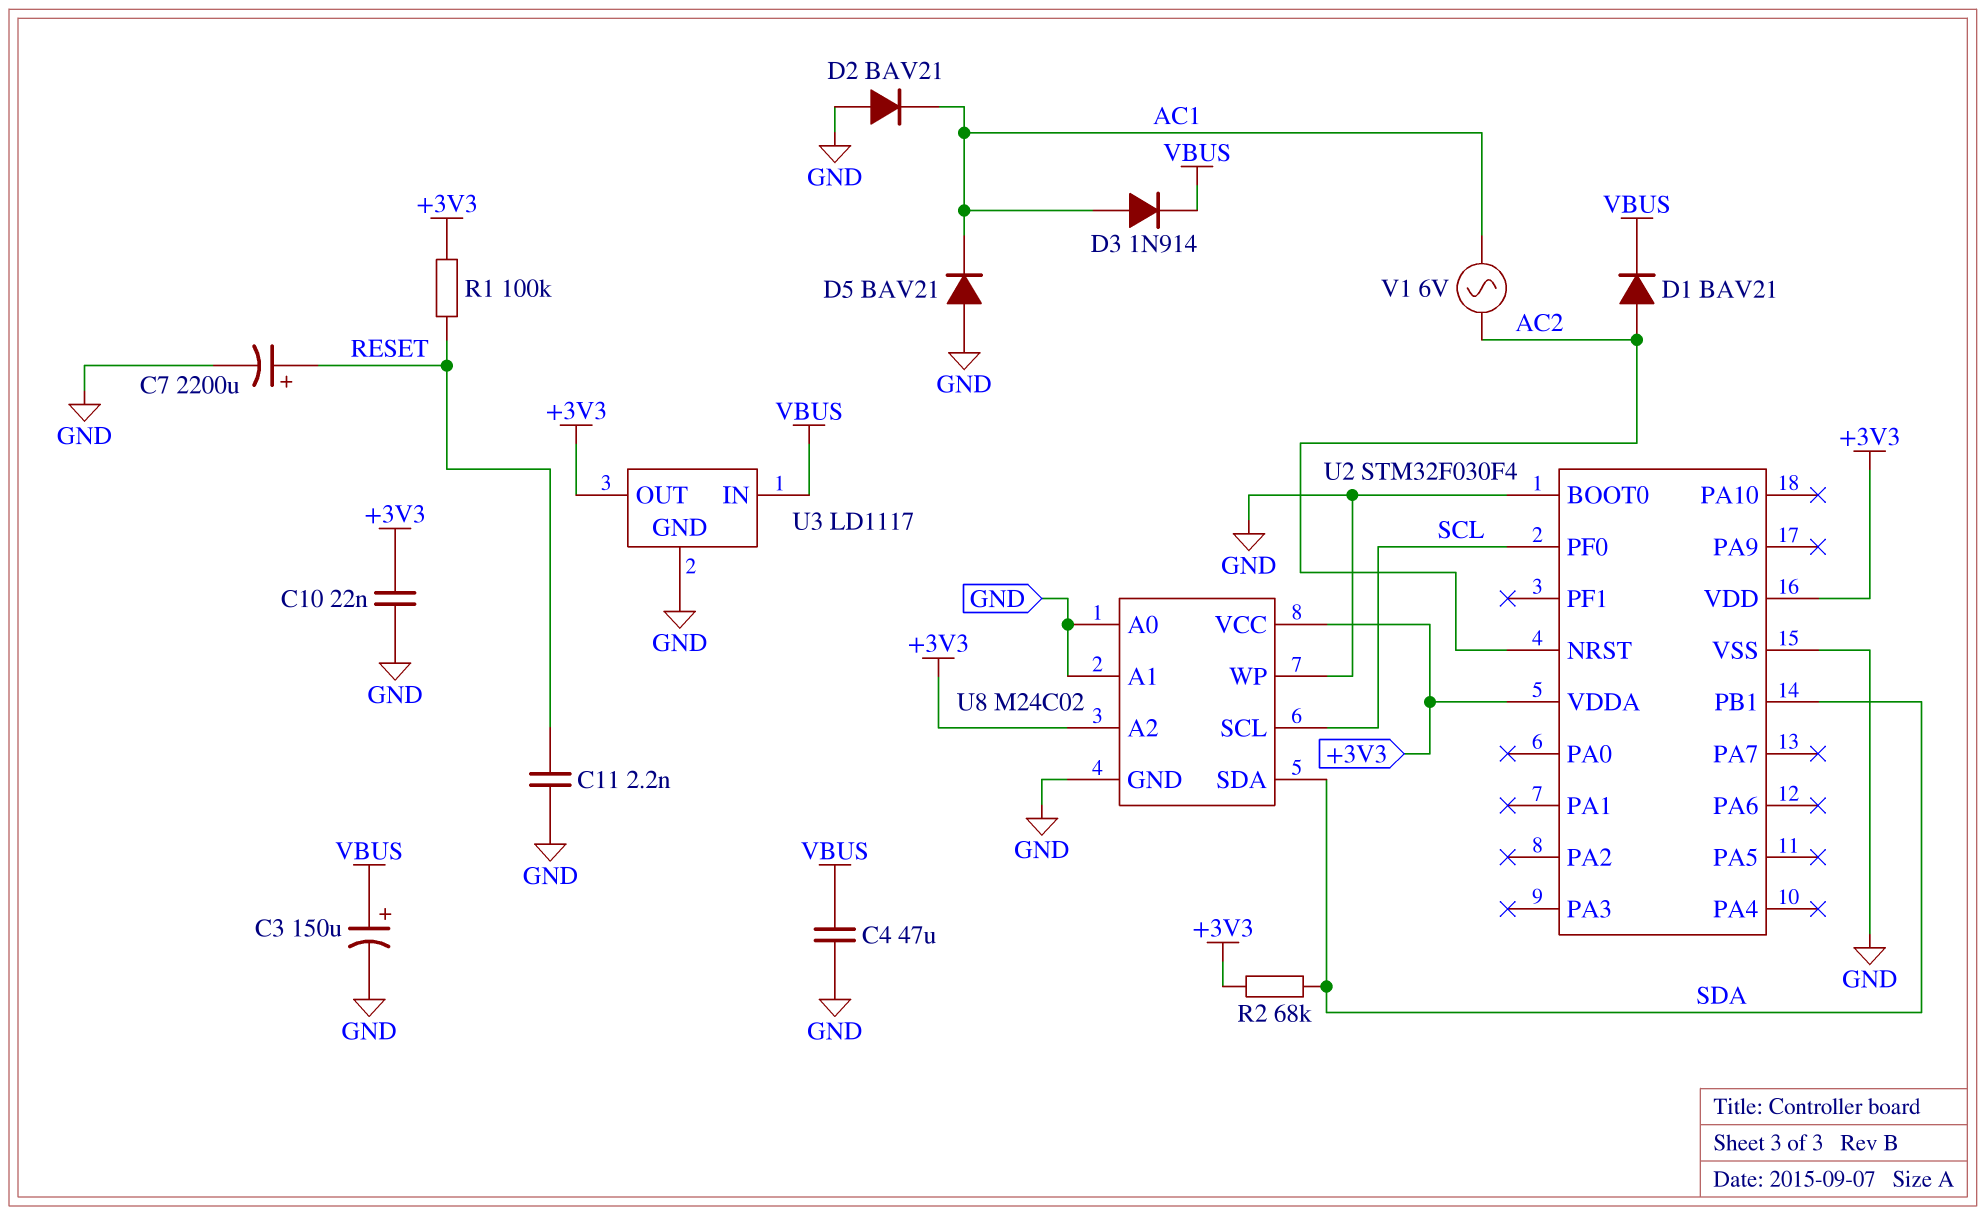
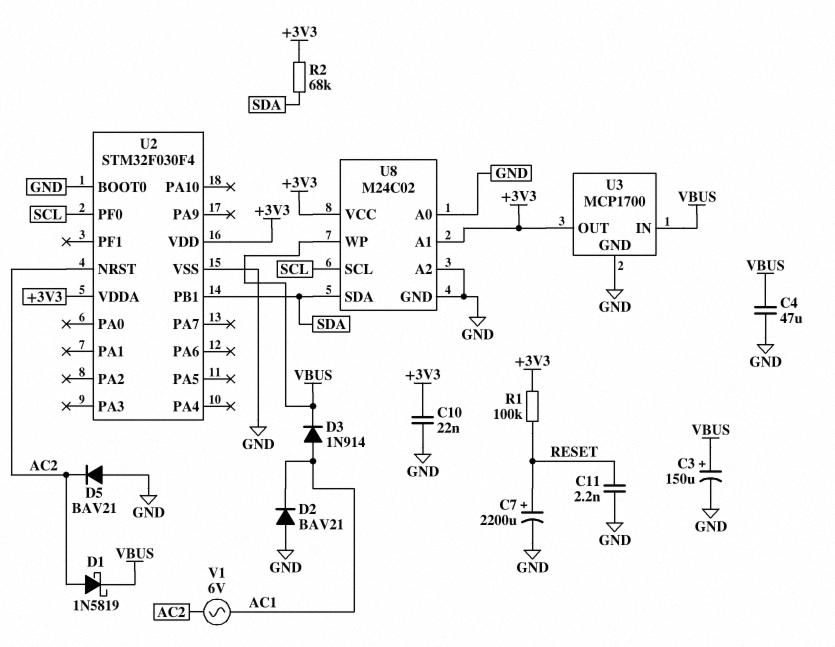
D1: diode BAV21 (A AC2, K VBUS) -> schottky 1N5819 (A AC2, K VBUS)
D5: diode BAV21 (A GND, K AC1) -> diode BAV21 (A GND, K AC2)
U3: LD1117 -> MCP1700
U8 pin A1: GND -> +3V3
U8 pin A2: +3V3 -> GND
U8 pin WP: GND -> VBUS

